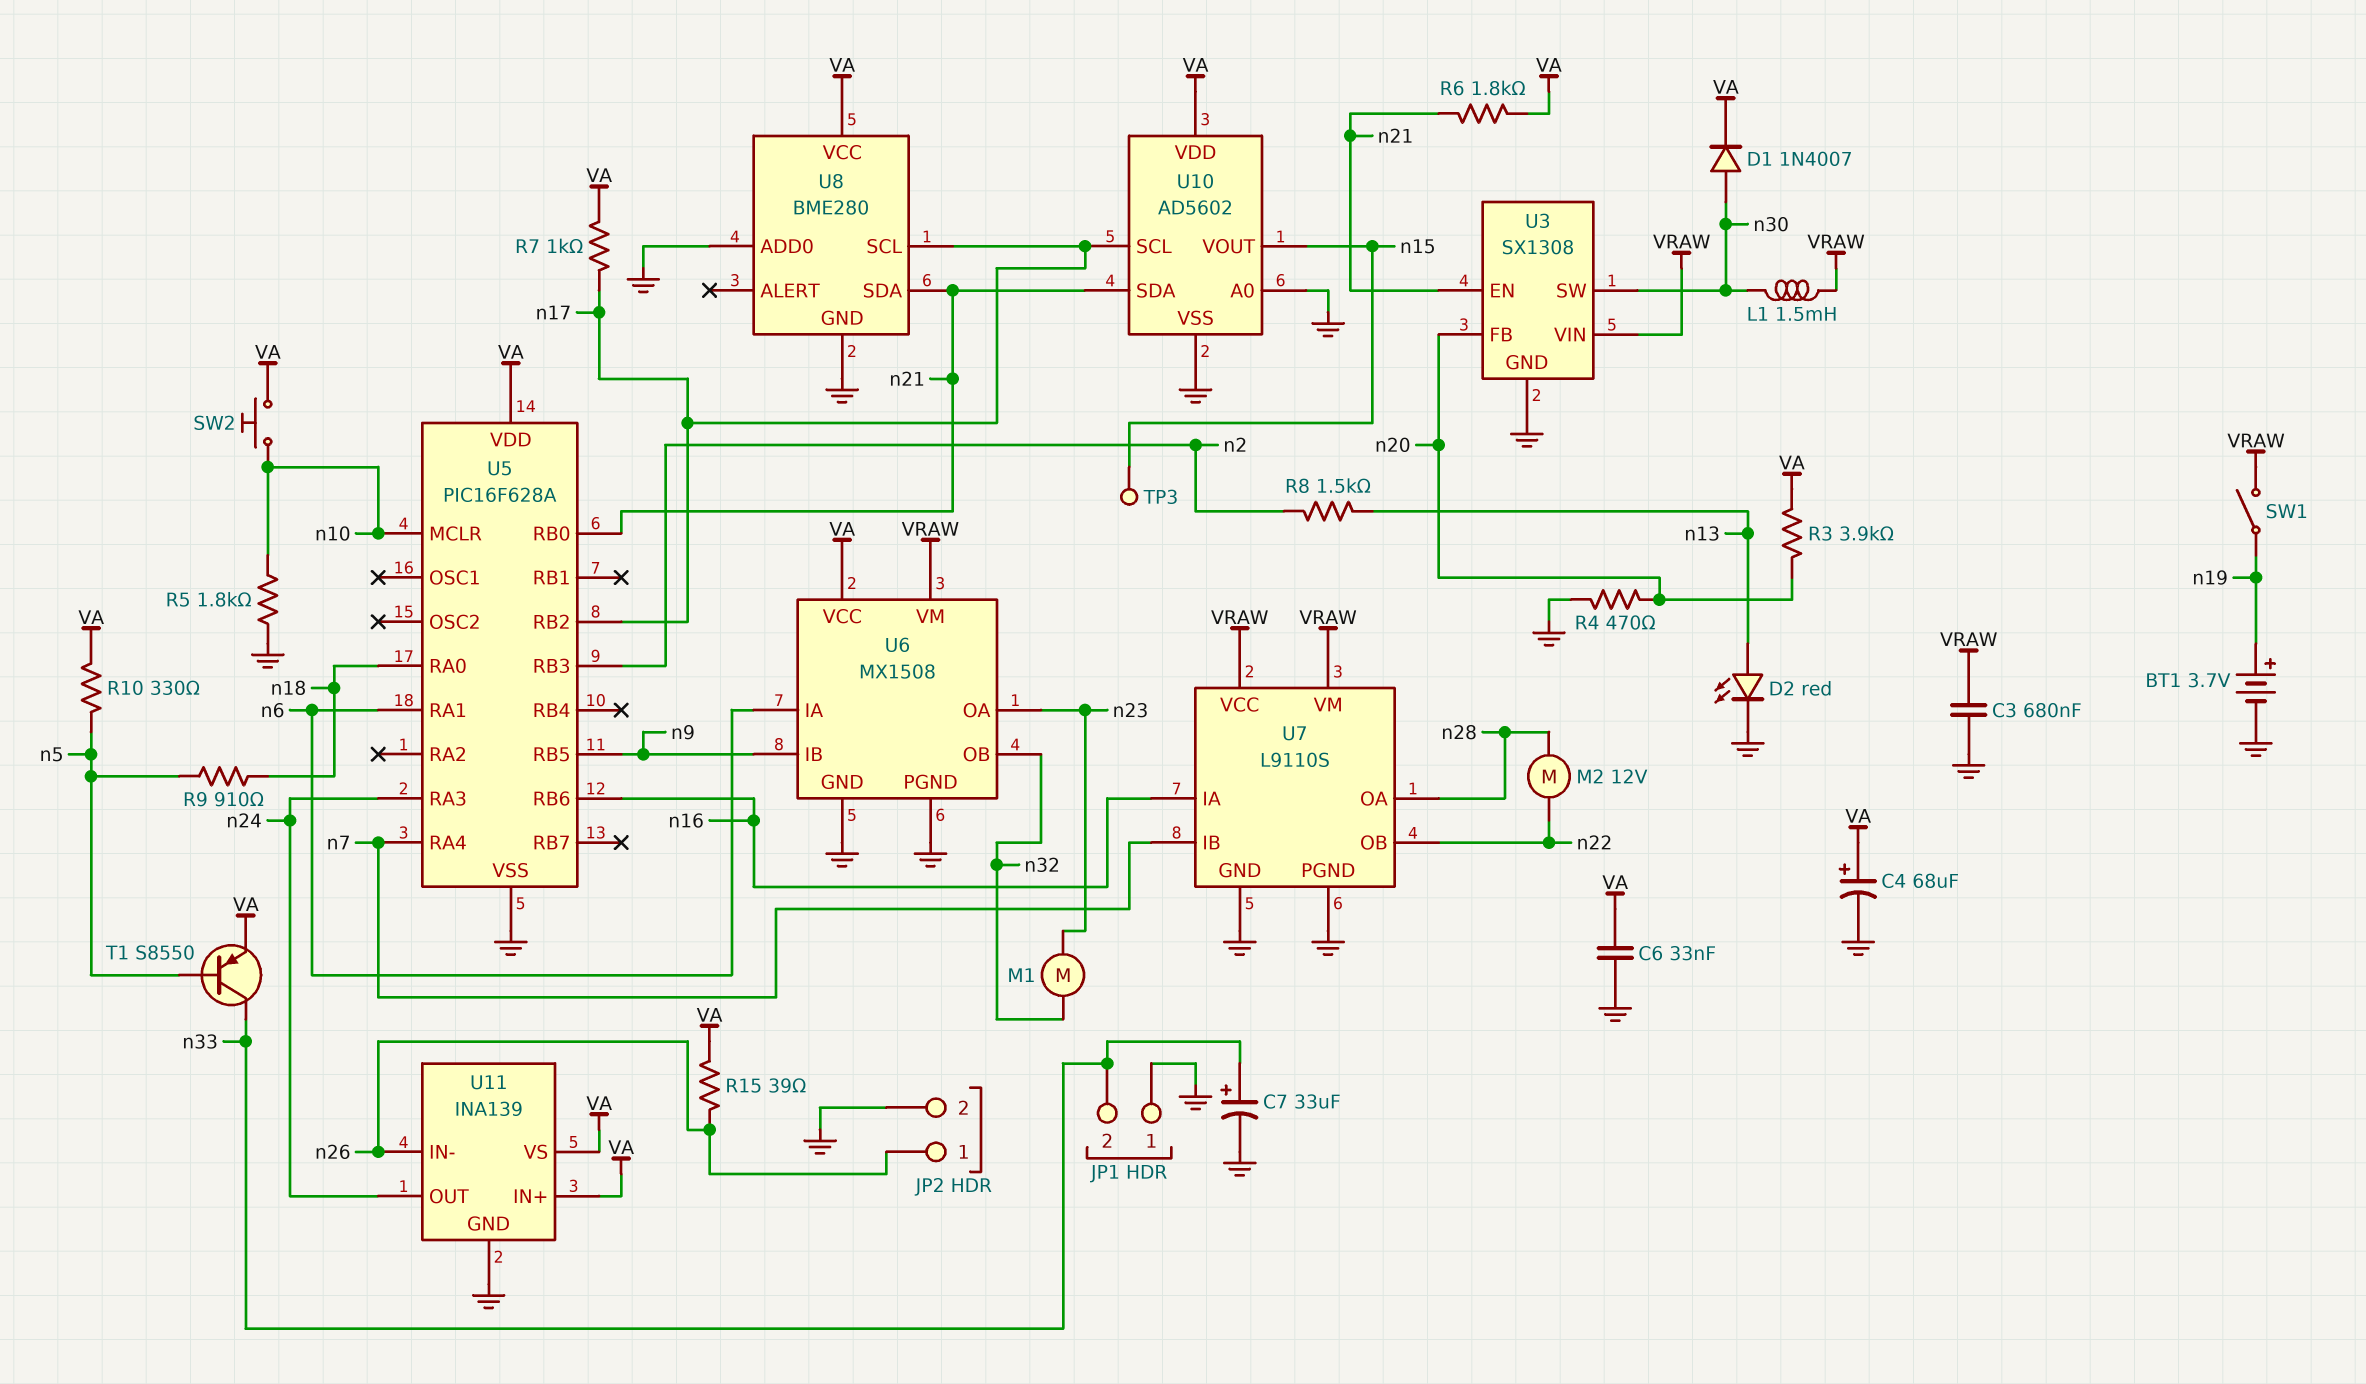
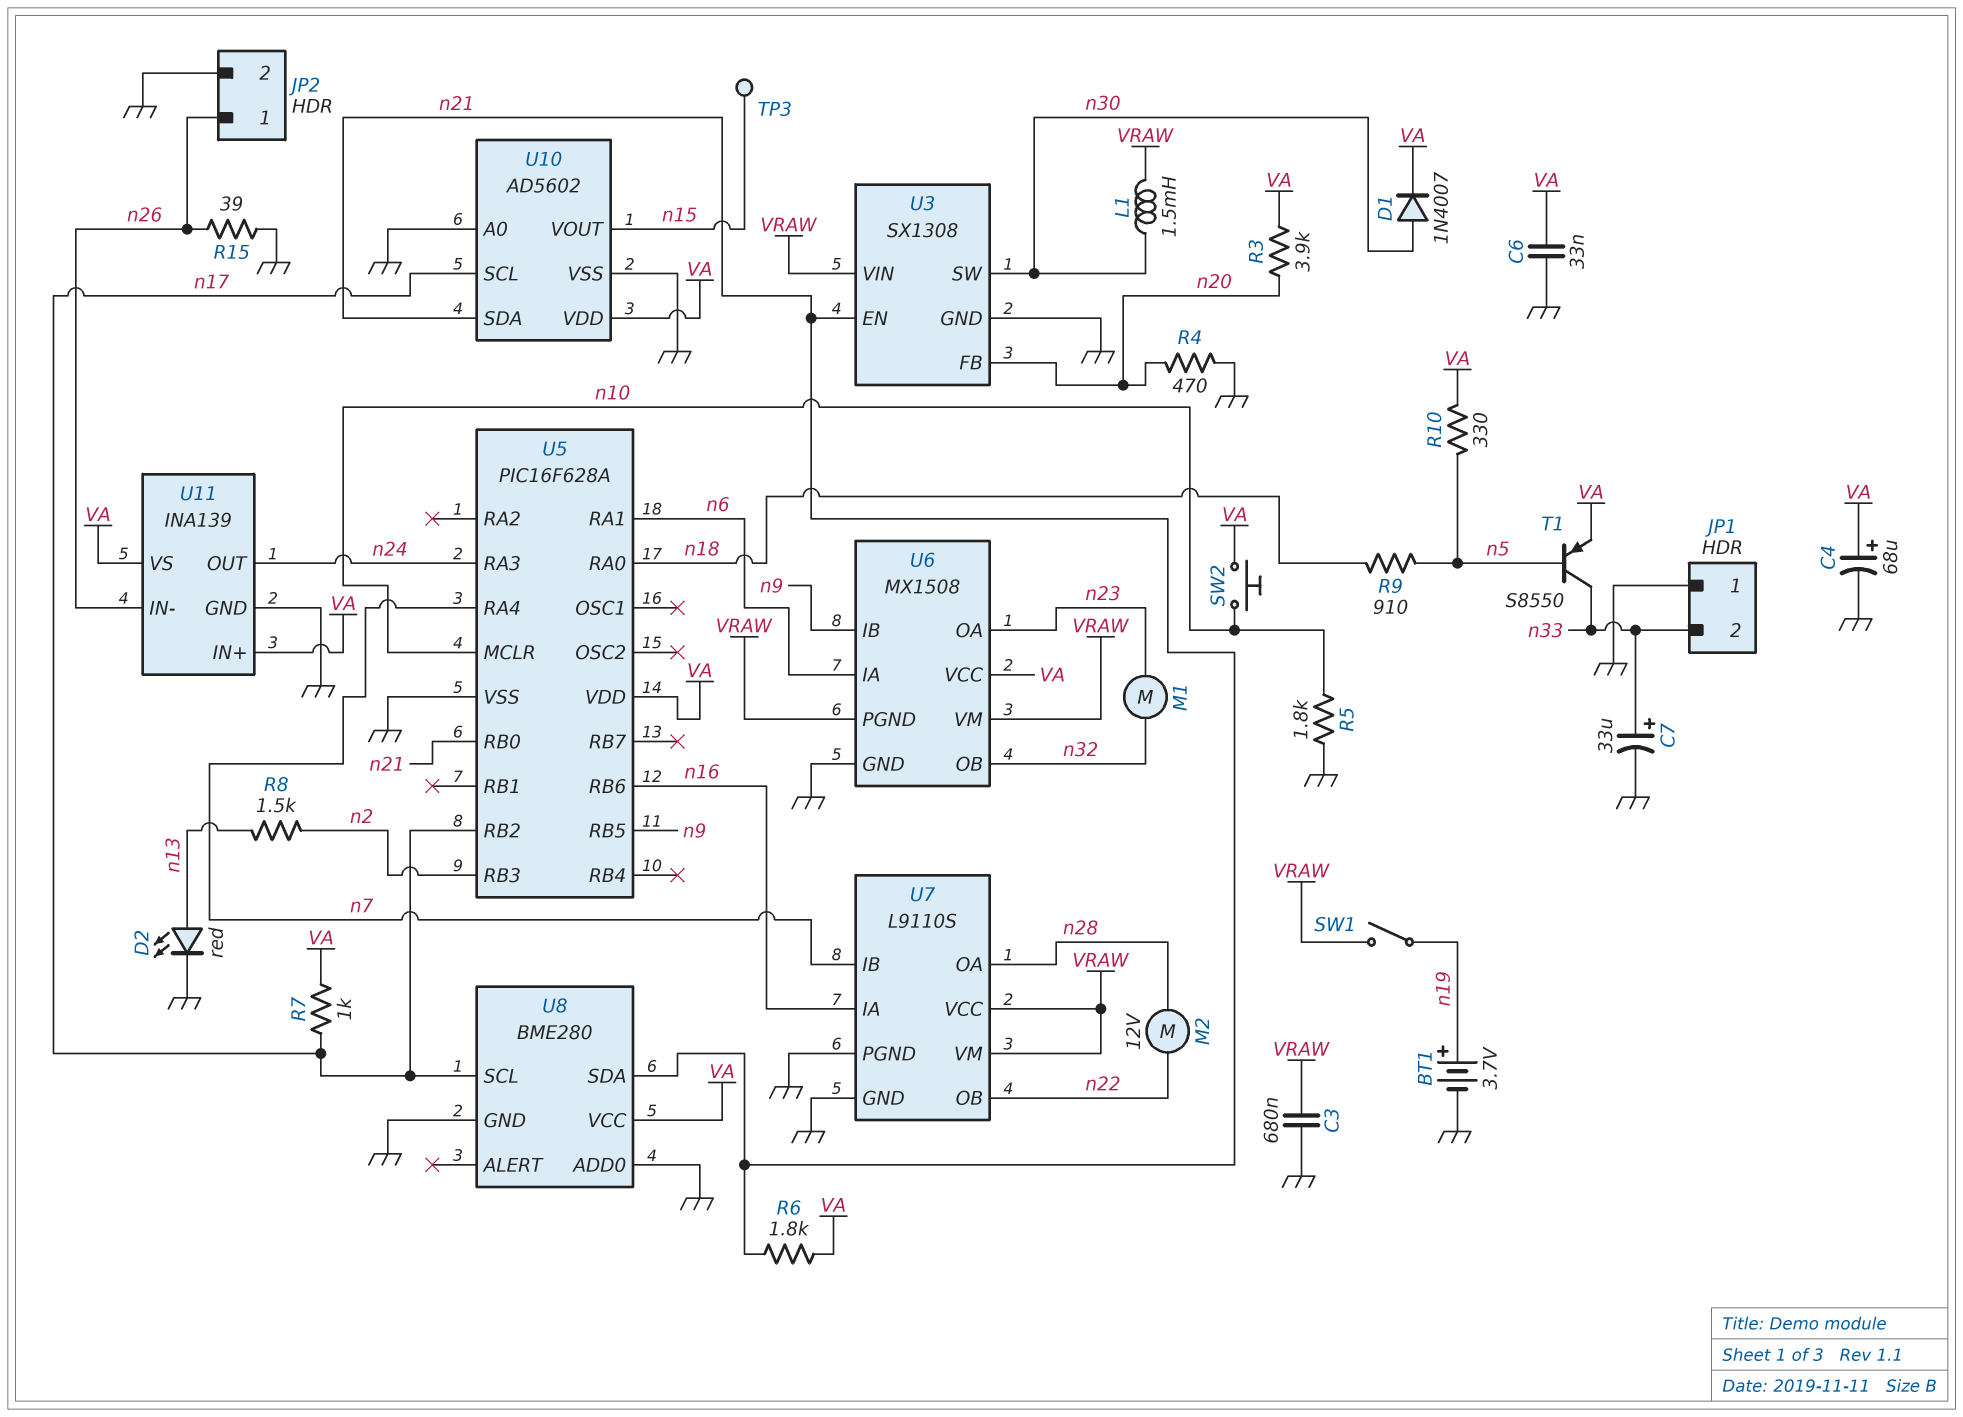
R15: 39 (VA, n26) -> 39 (GND, n26)
U6 pin PGND: GND -> VRAW

